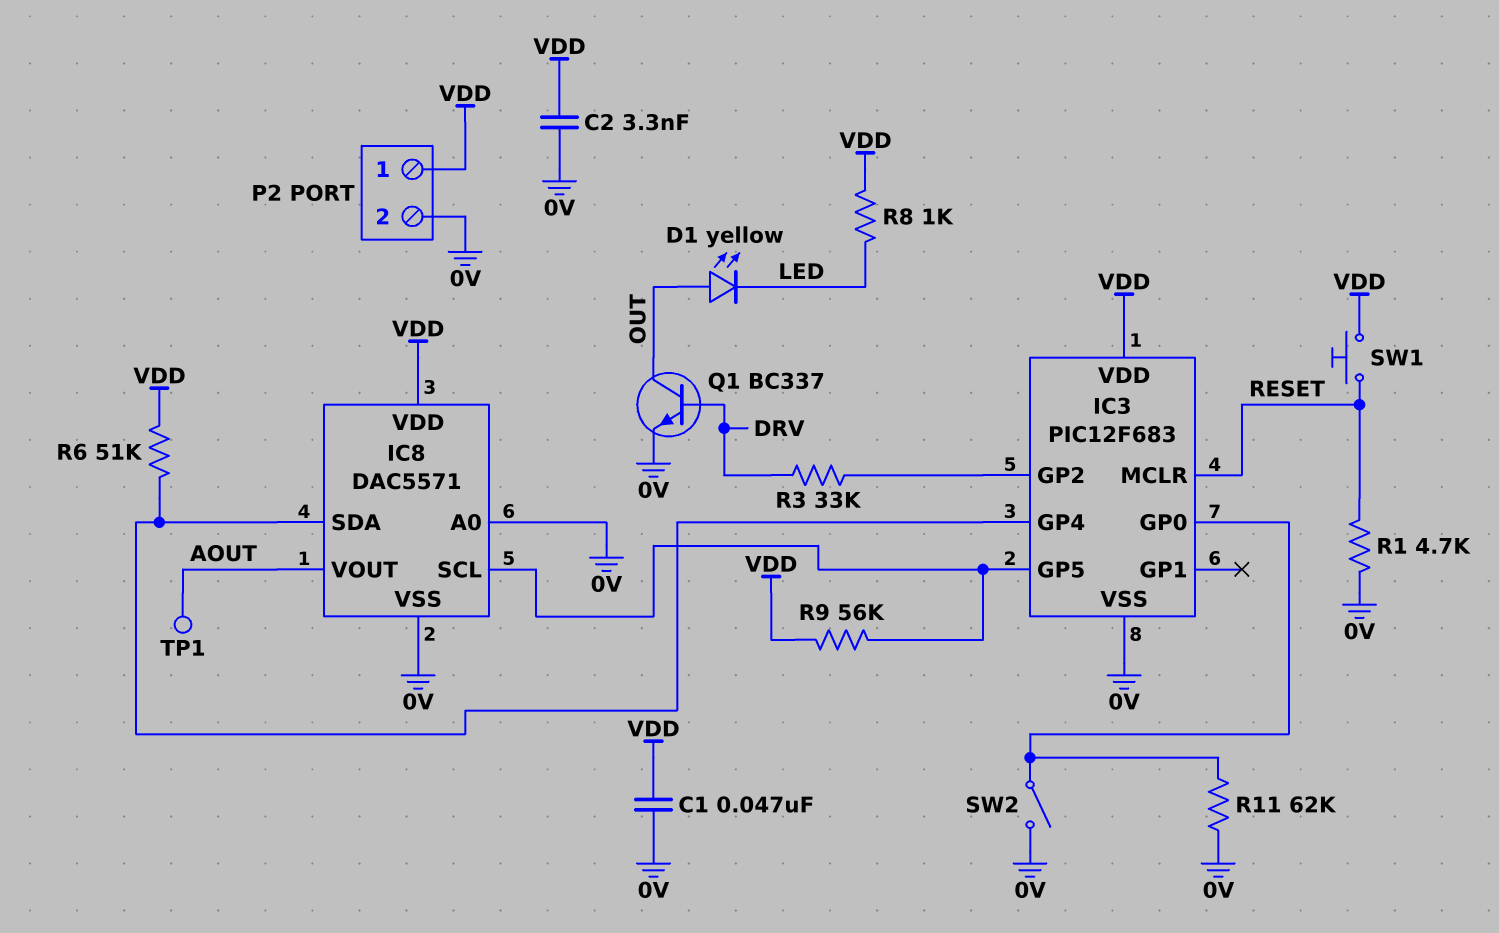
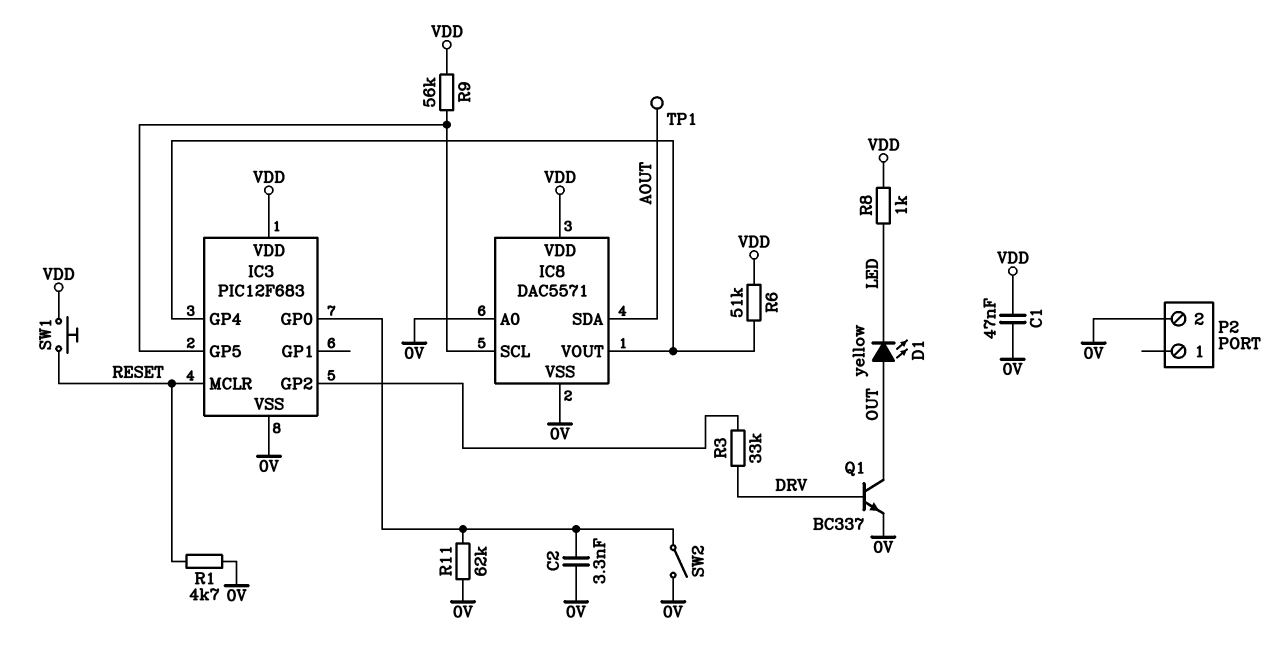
C2: 3.3nF (0V, VDD) -> 3.3nF (0V, IC3/GP0)
IC8 pin SDA: IC3/GP4 -> AOUT
IC8 pin VOUT: AOUT -> IC3/GP4
P2 pin 1: VDD -> none

